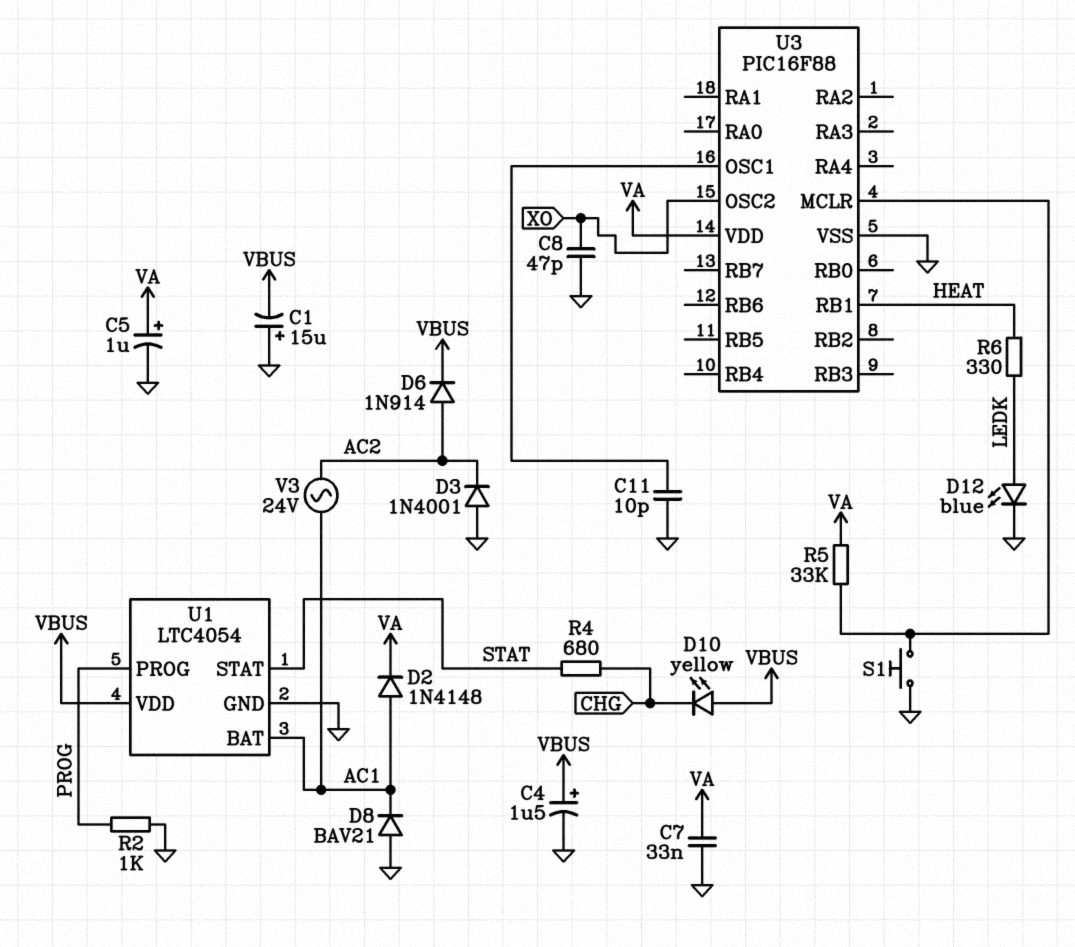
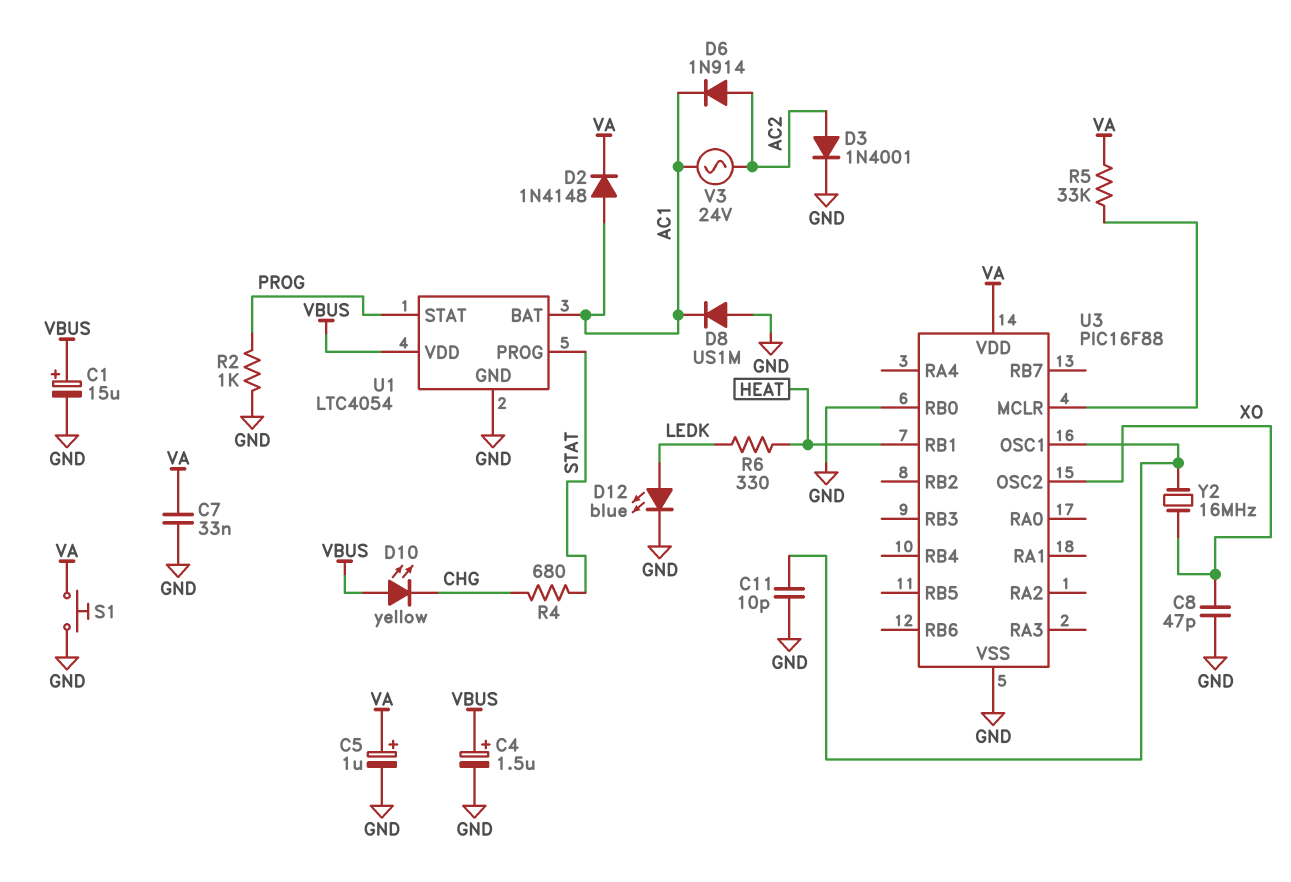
C1: 15uF (plus GND, minus VBUS) -> 15uF (plus VBUS, minus GND)
D3: diode 1N4001 (A GND, K AC2) -> diode 1N4001 (A AC2, K GND)
D6: diode 1N914 (A AC2, K VBUS) -> diode 1N914 (A AC2, K AC1)
D8: diode BAV21 (A GND, K AC1) -> diode US1M (A GND, K AC1)
S1: button (GND, U3/MCLR) -> button (GND, VA)
U1 pin PROG: PROG -> STAT
U1 pin STAT: STAT -> PROG
U3 pin RB0: none -> GND
Y2: none -> 16MHz (U3/OSC1, XO)

